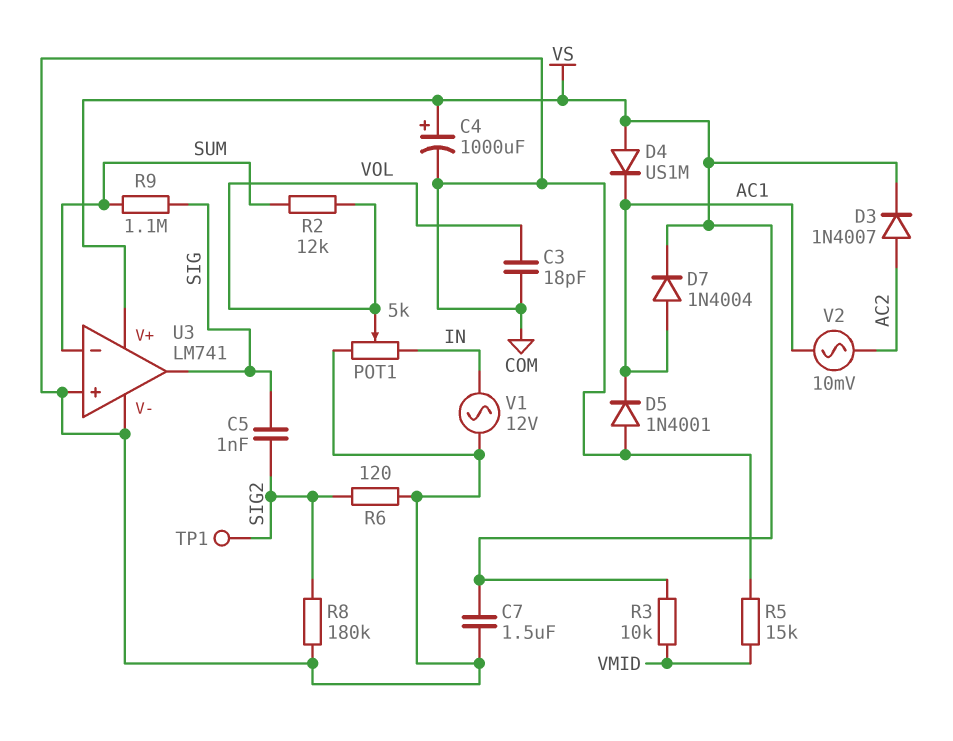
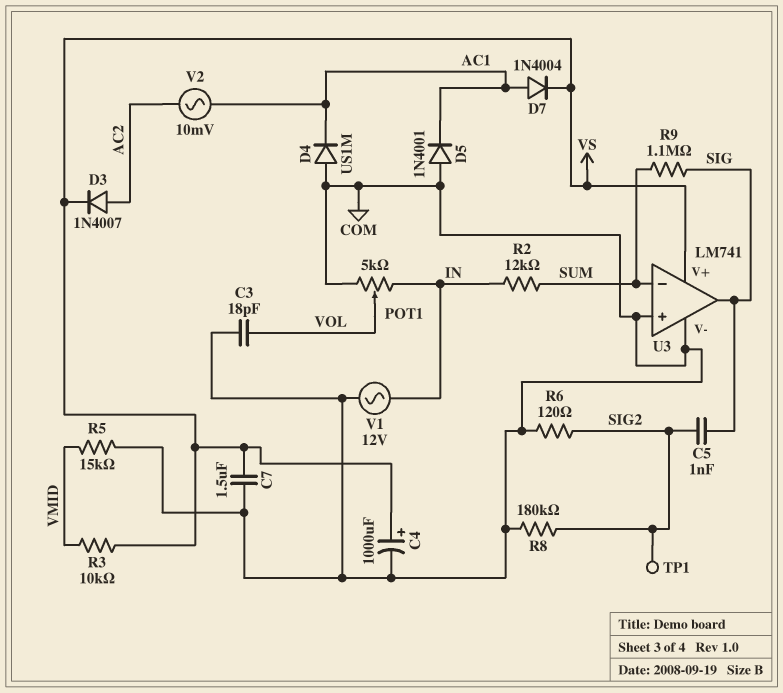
D4: diode US1M (A VS, K AC1) -> diode US1M (A COM, K AC1)
R2: 12k (SUM, VOL) -> 12k (IN, SUM)

